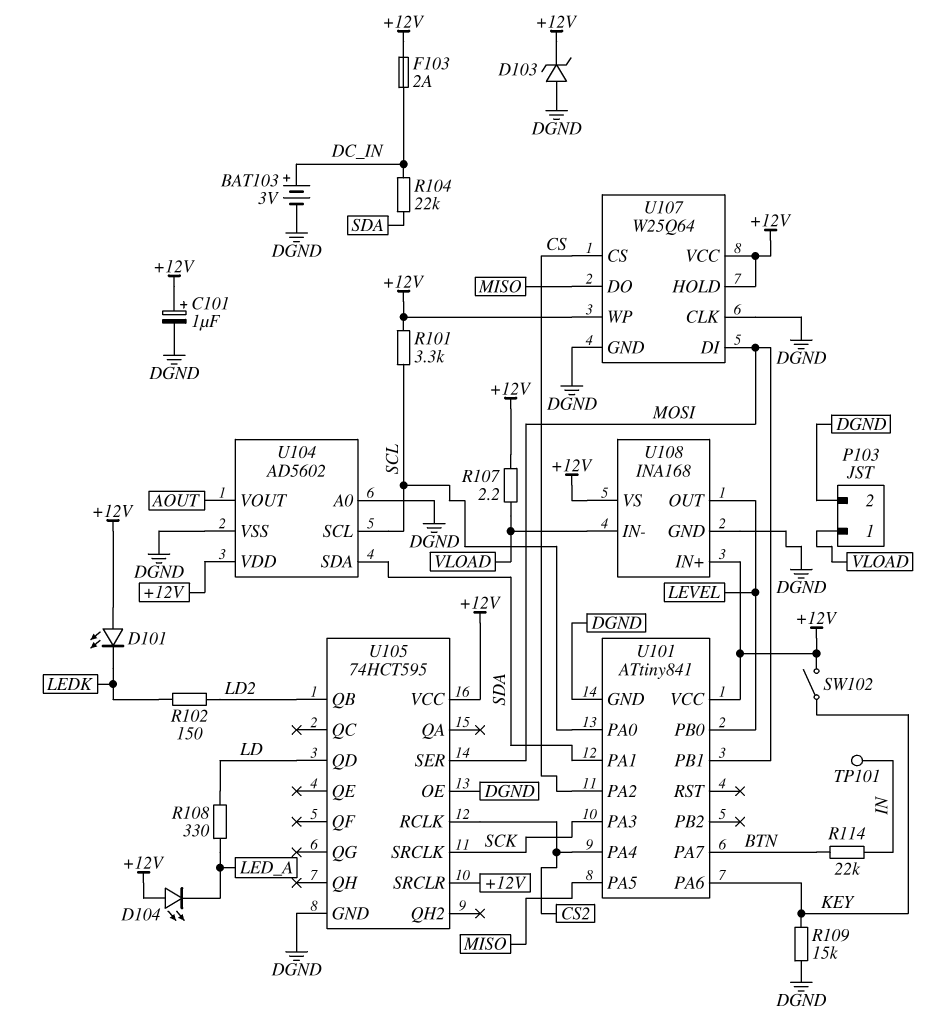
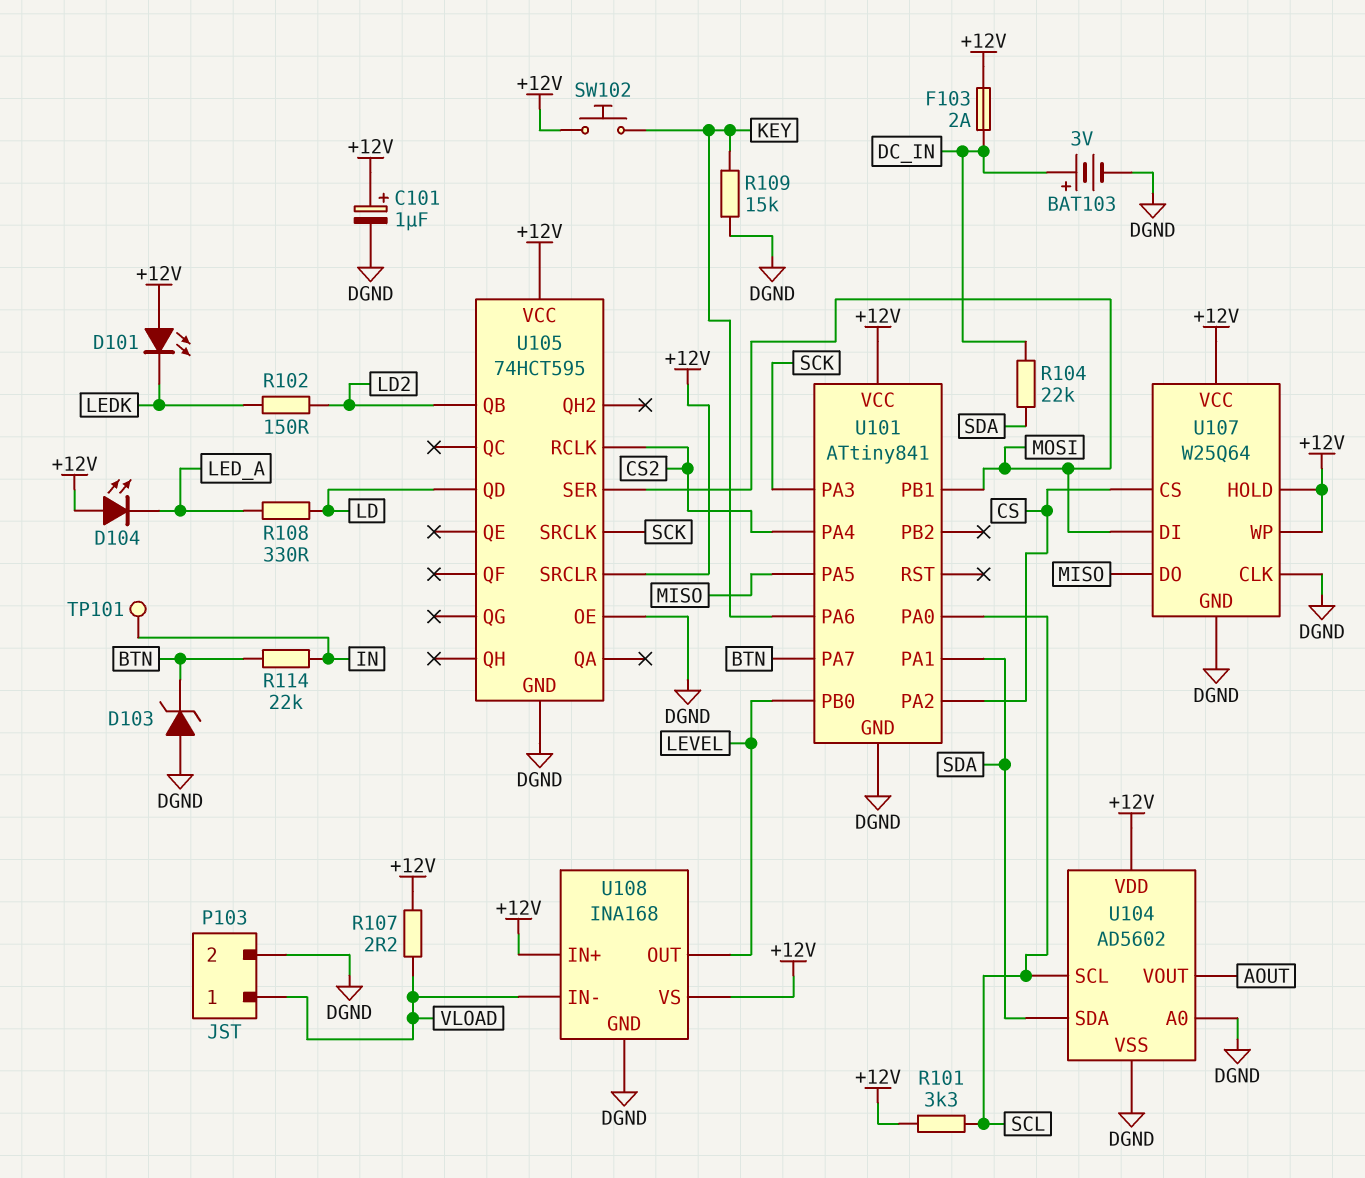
D103: zener (A DGND, K +12V) -> zener (A DGND, K BTN)
SW102: switch (+12V, KEY) -> button (+12V, KEY)

